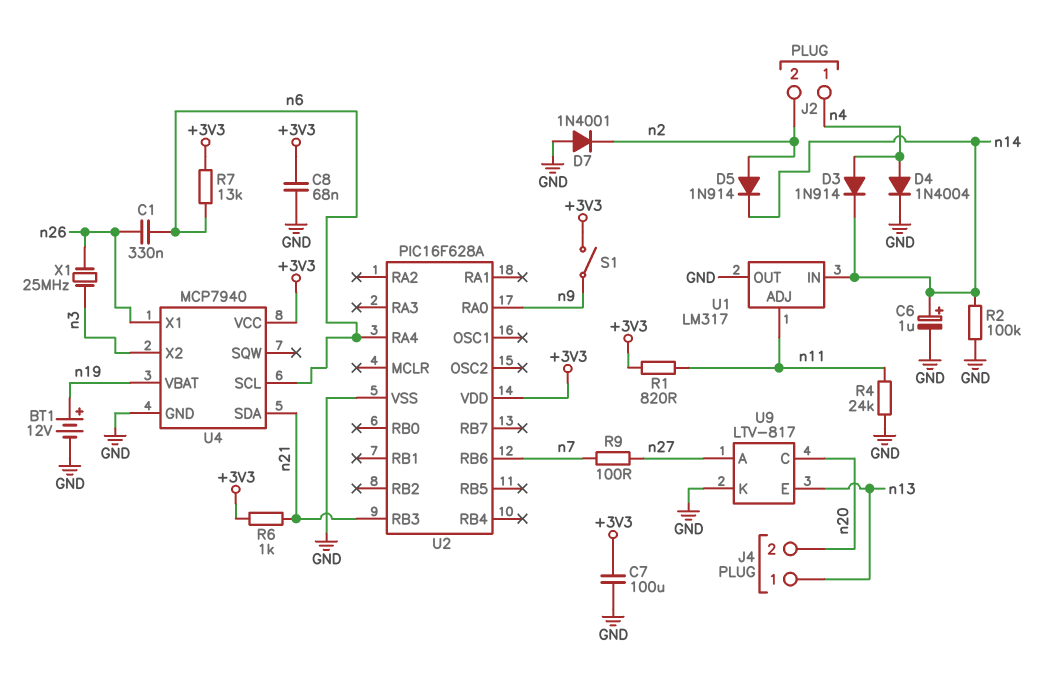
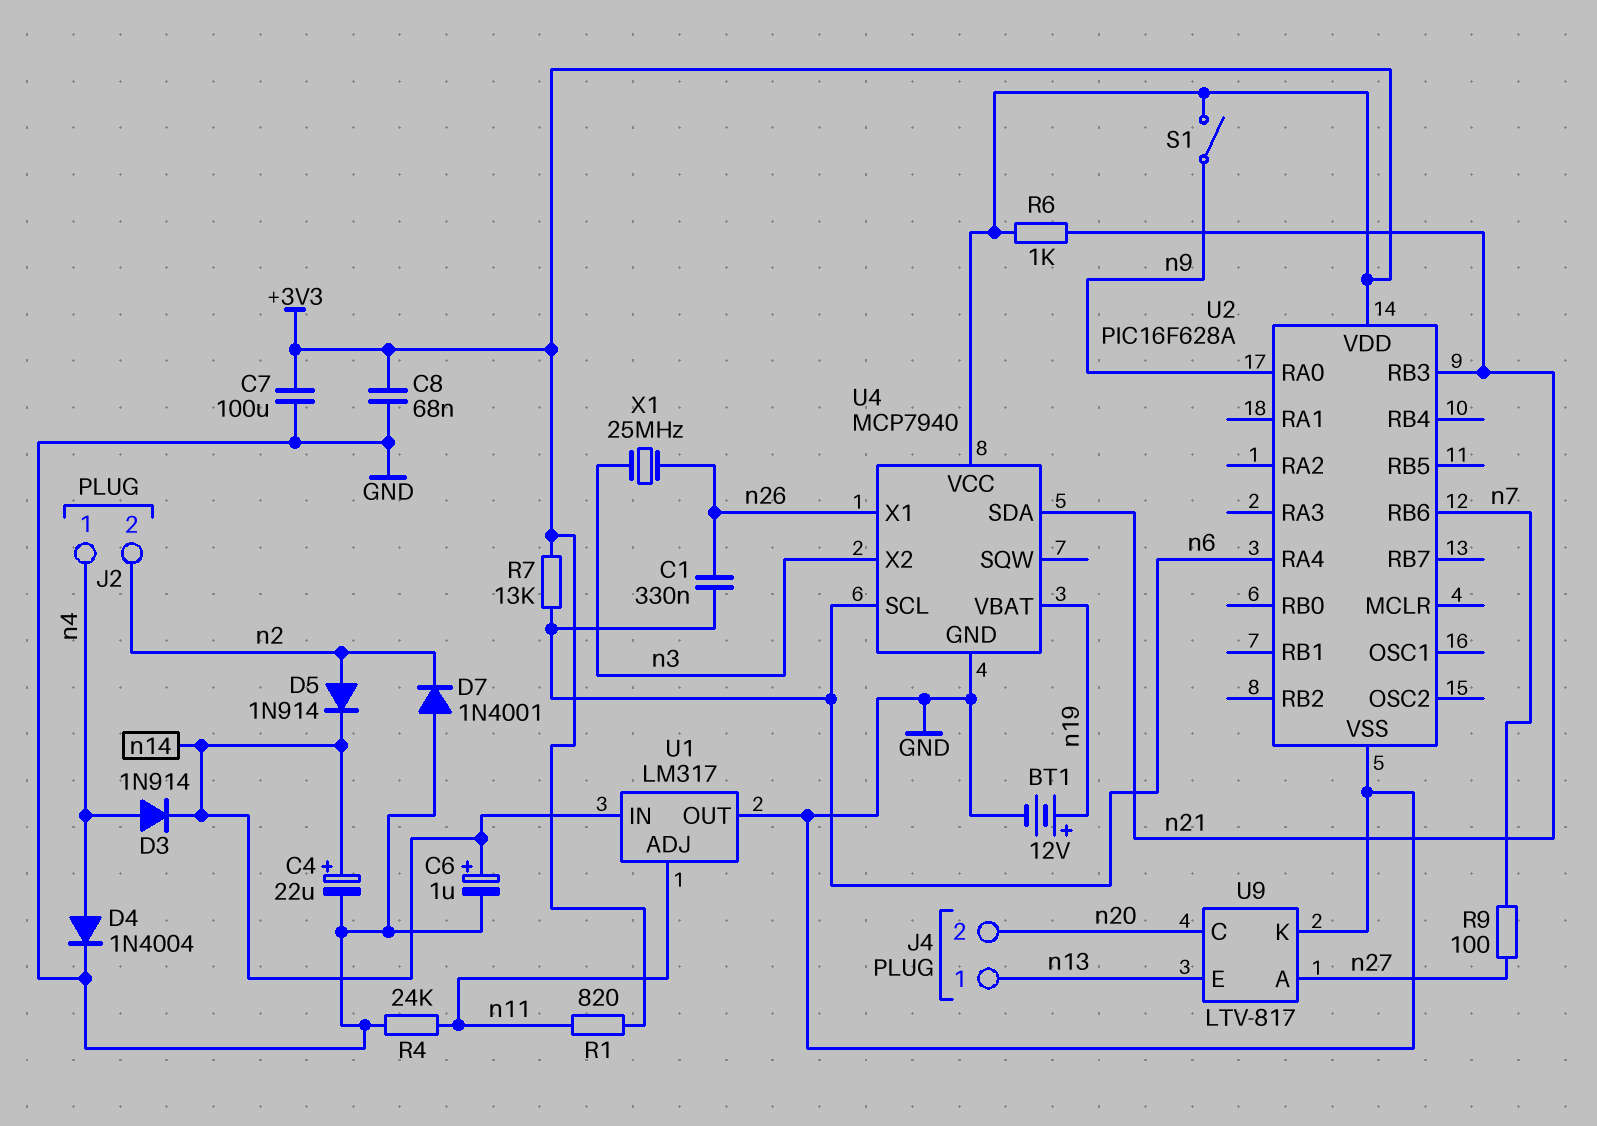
C4: none -> 22uF (plus n14, minus GND)
R2: 100k (GND, n14) -> none

